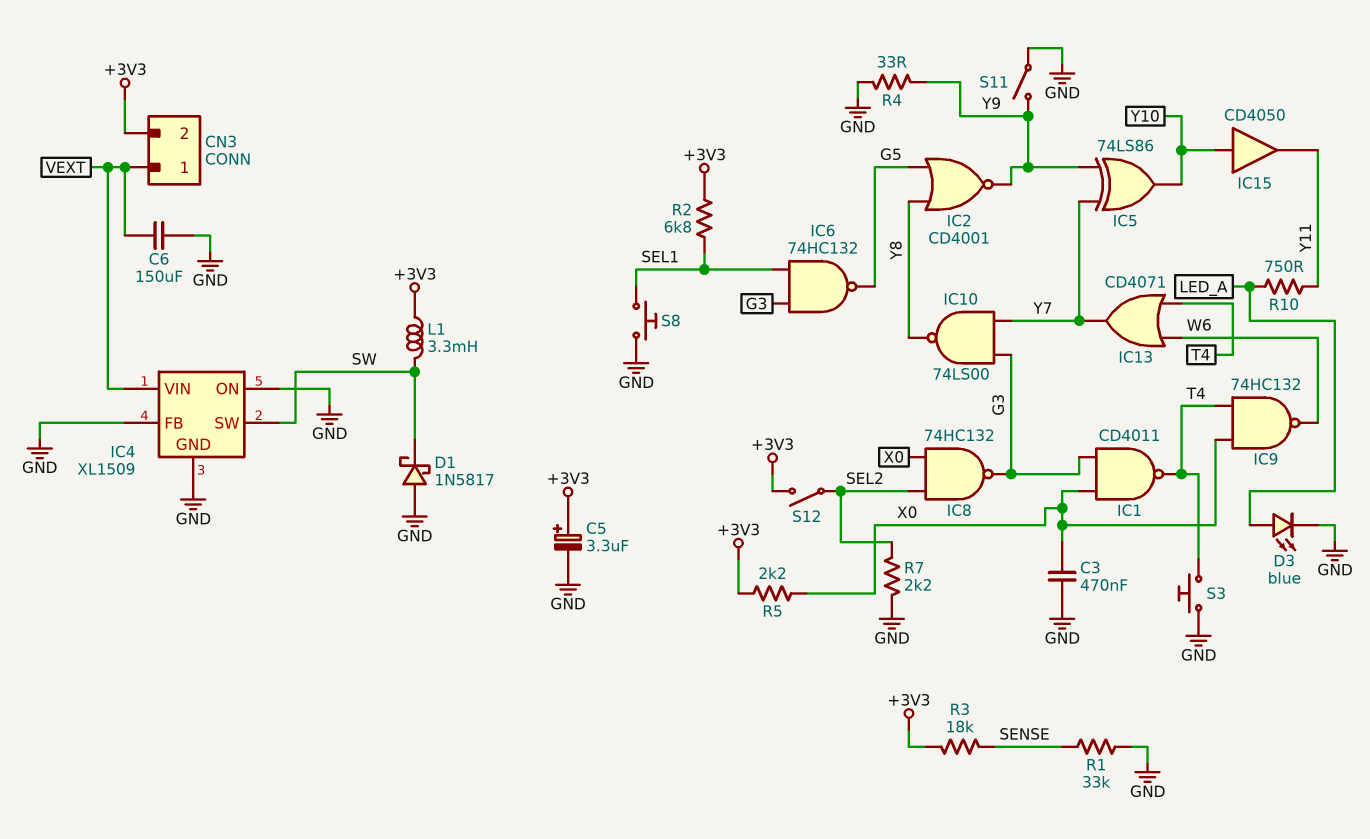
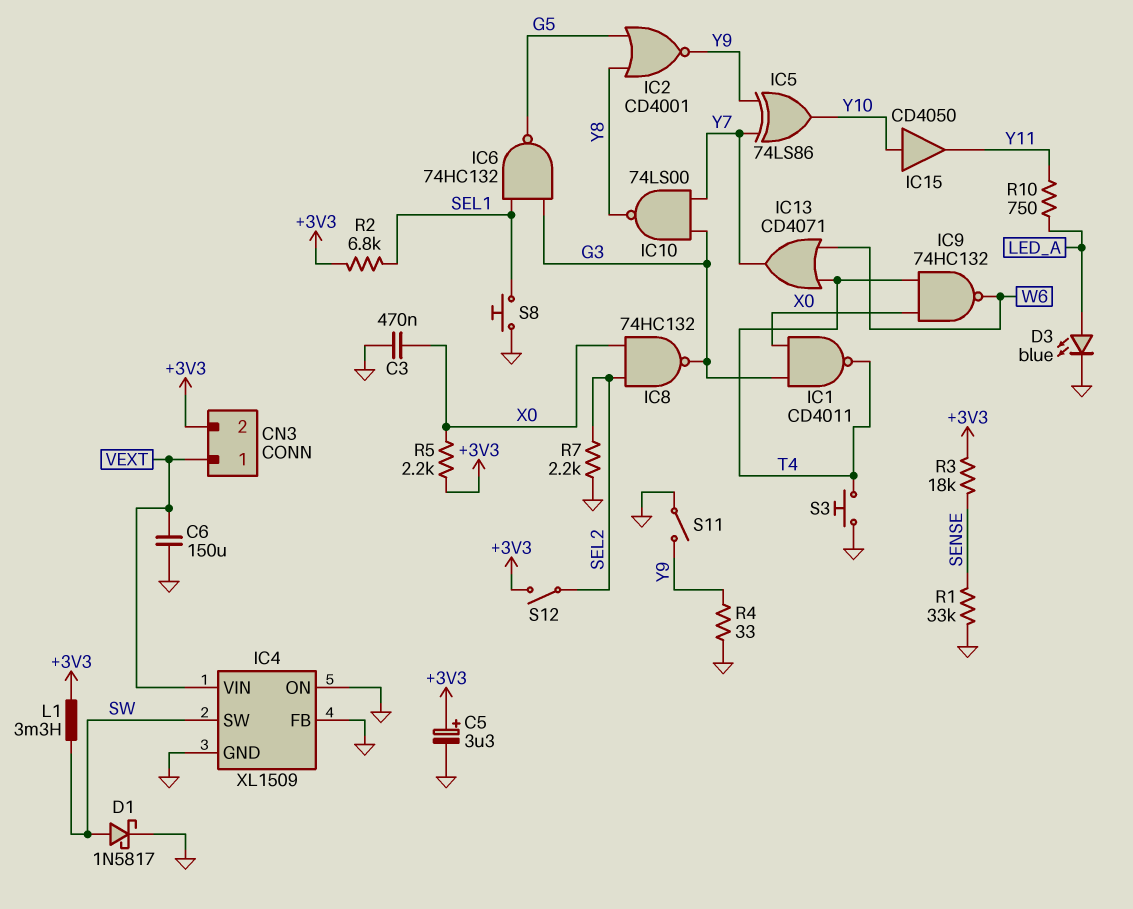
D1: schottky 1N5817 (A GND, K SW) -> schottky 1N5817 (A SW, K GND)

